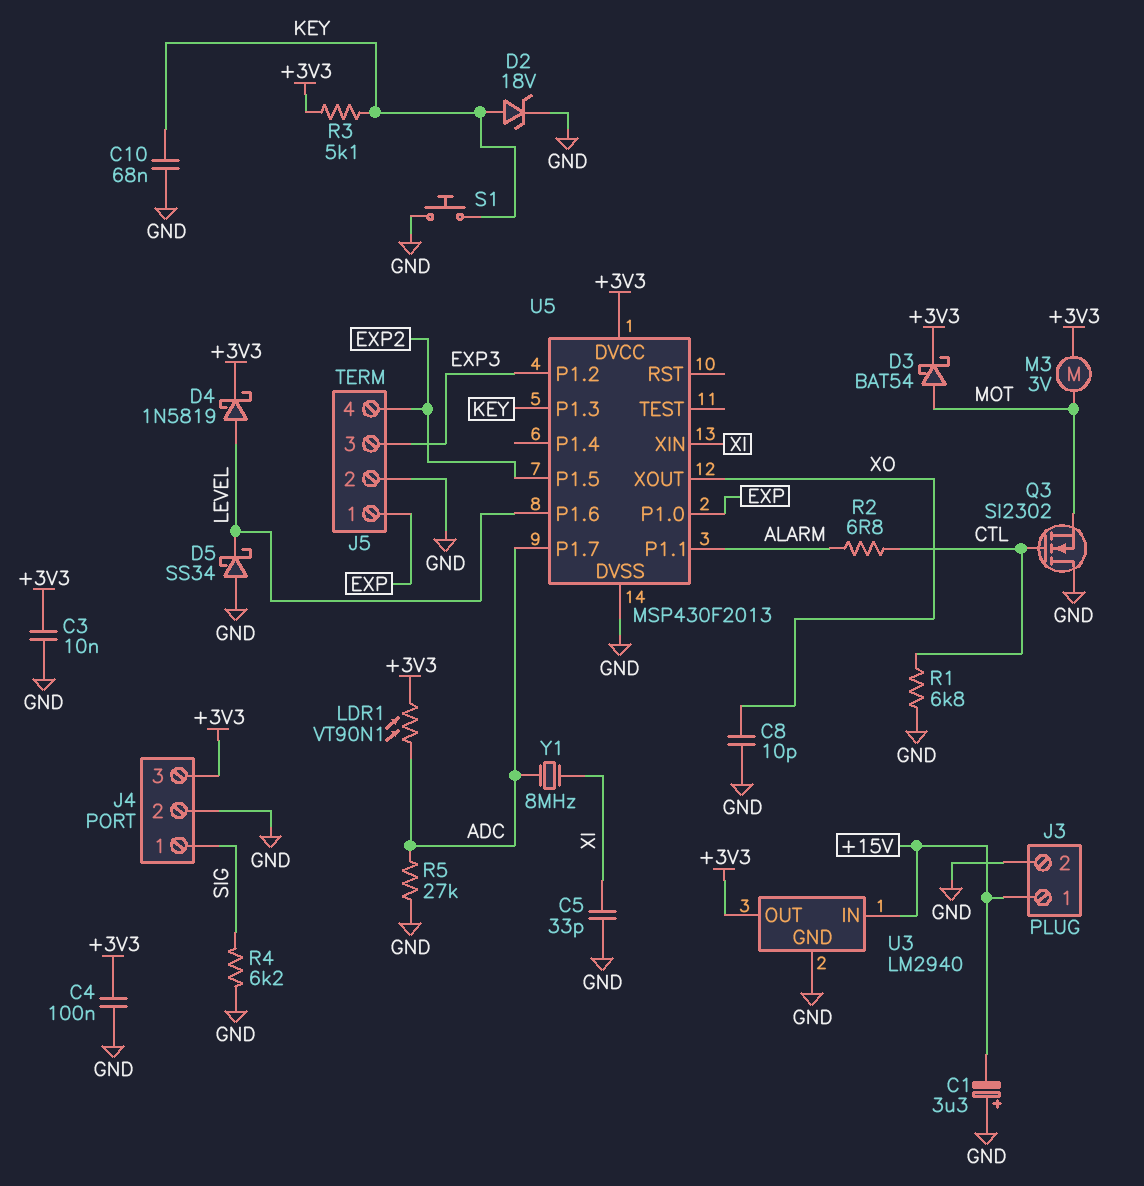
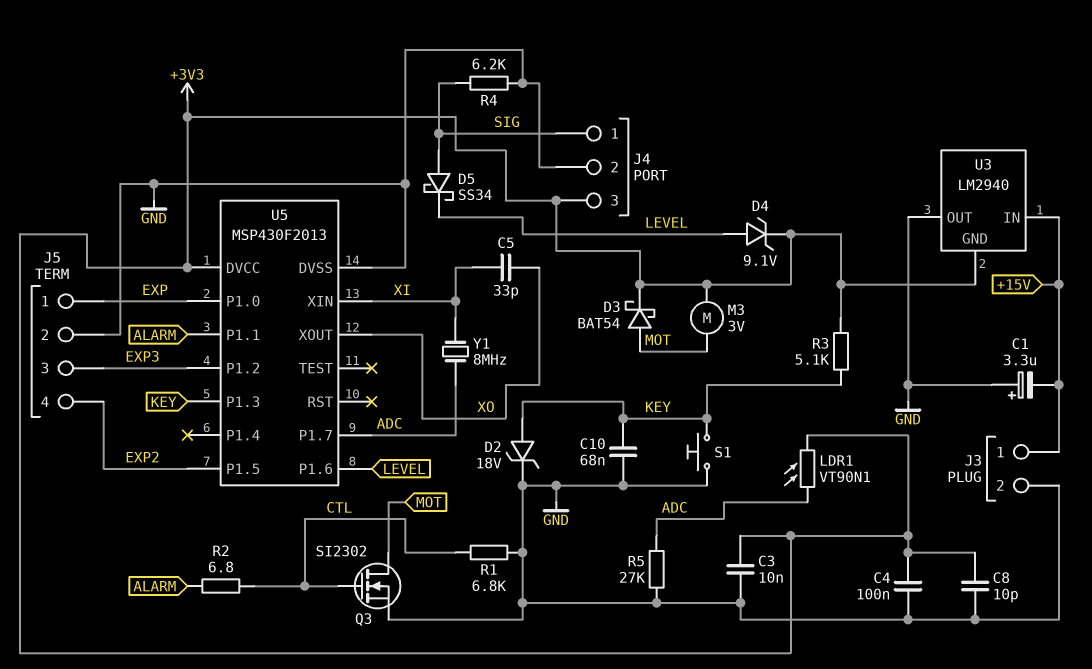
C5: 33pF (GND, XI) -> 33pF (XI, XO)
C8: 10pF (GND, XO) -> 10pF (+3V3, GND)
D4: schottky 1N5819 (A LEVEL, K +3V3) -> zener 9.1V (A LEVEL, K +3V3)
D5: schottky SS34 (A GND, K LEVEL) -> schottky SS34 (A SIG, K LEVEL)
Q3: NMOS SI2302 (G CTL, D GND, S MOT) -> NMOS SI2302 (G CTL, D MOT, S GND)
U3 pin GND: GND -> +3V3
U3 pin OUT: +3V3 -> GND

